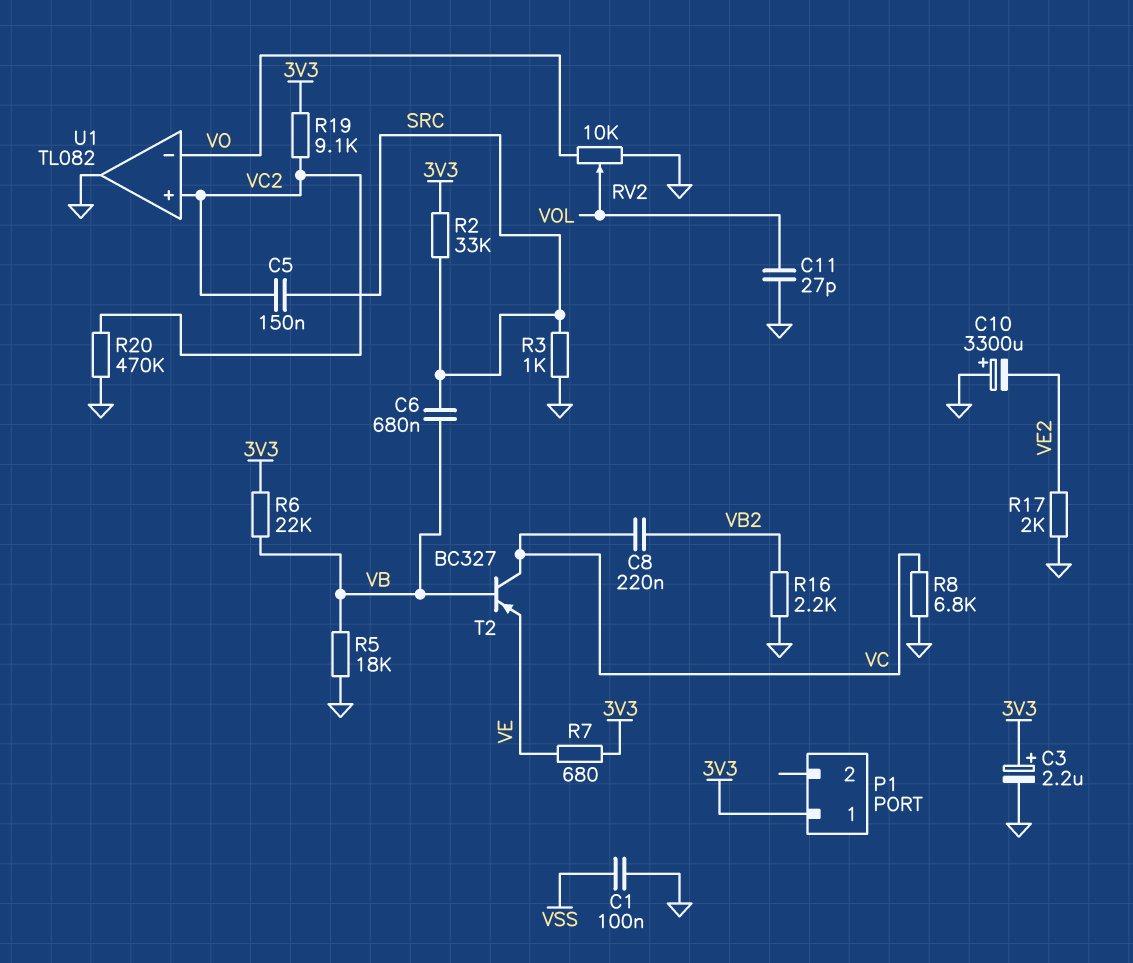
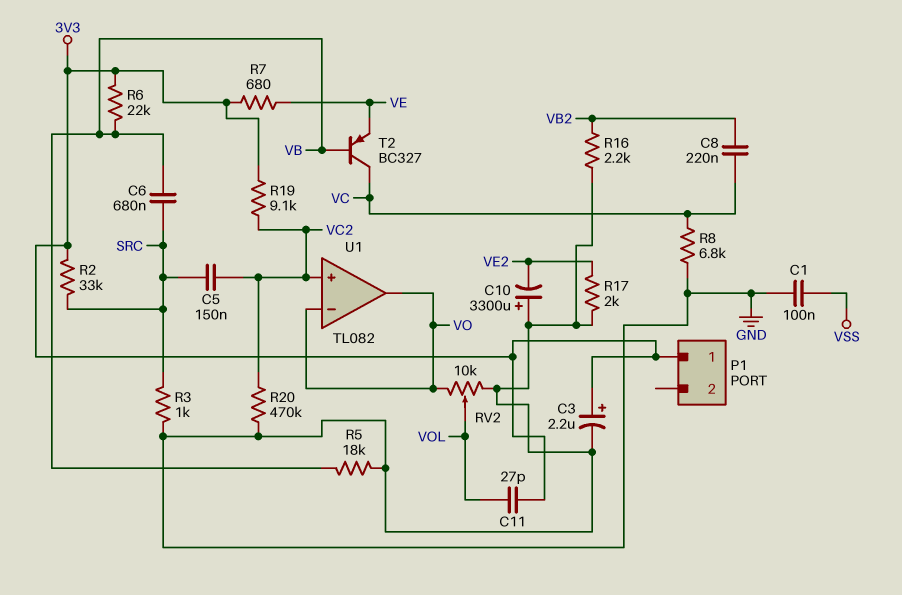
C11: 27pF (GND, VOL) -> 27pF (3V3, VOL)
U1 pin out: GND -> VO

